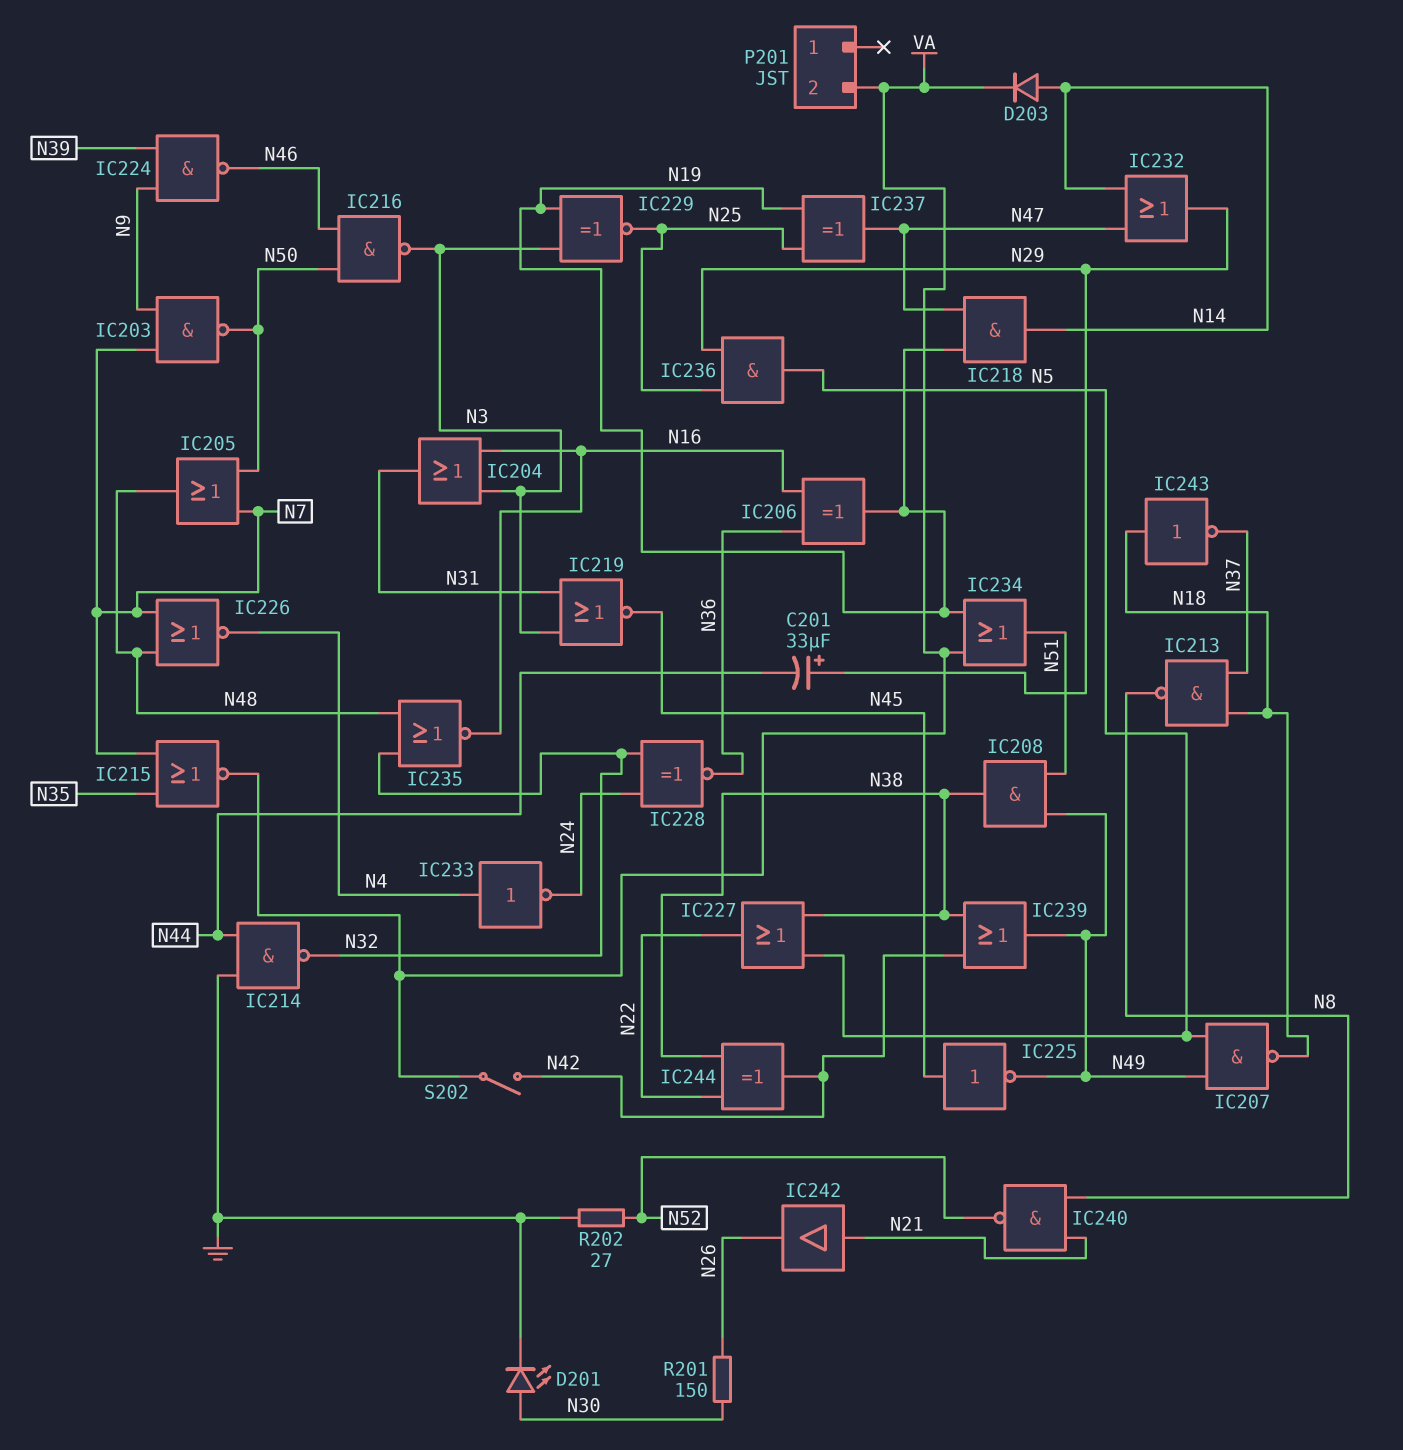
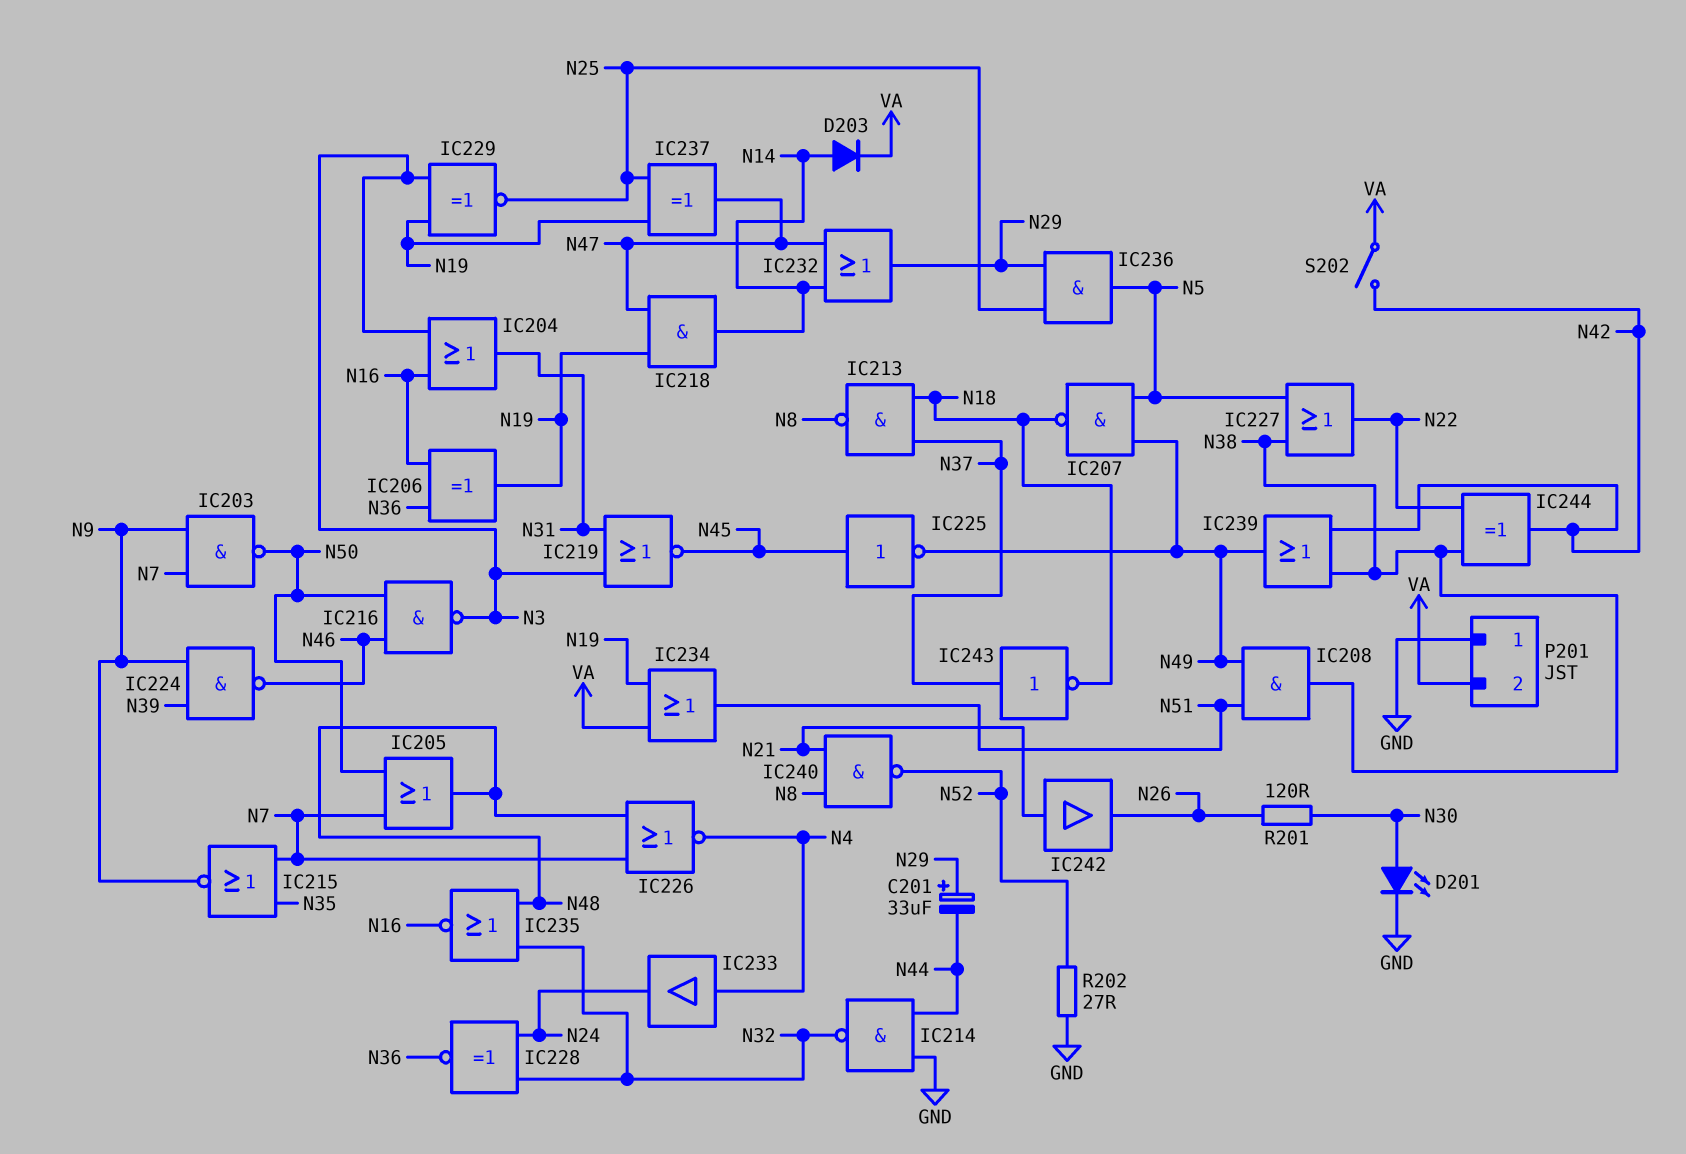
IC215: NOR (in N7, in N35, out VA) -> NOR (in N7, in N35, out N9)
IC233: NOT (in N4, out N24) -> buffer (in N4, out N24)
IC243: NOT (in N18, out N37) -> NOT (in N37, out N18)
P201 pin 1: none -> GND
R201: 150 (N26, N30) -> 120 (N26, N30)

